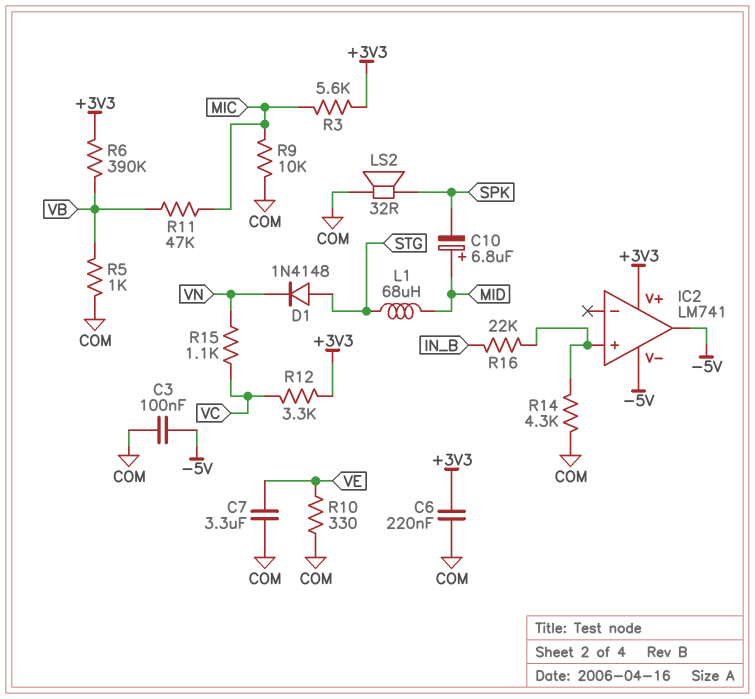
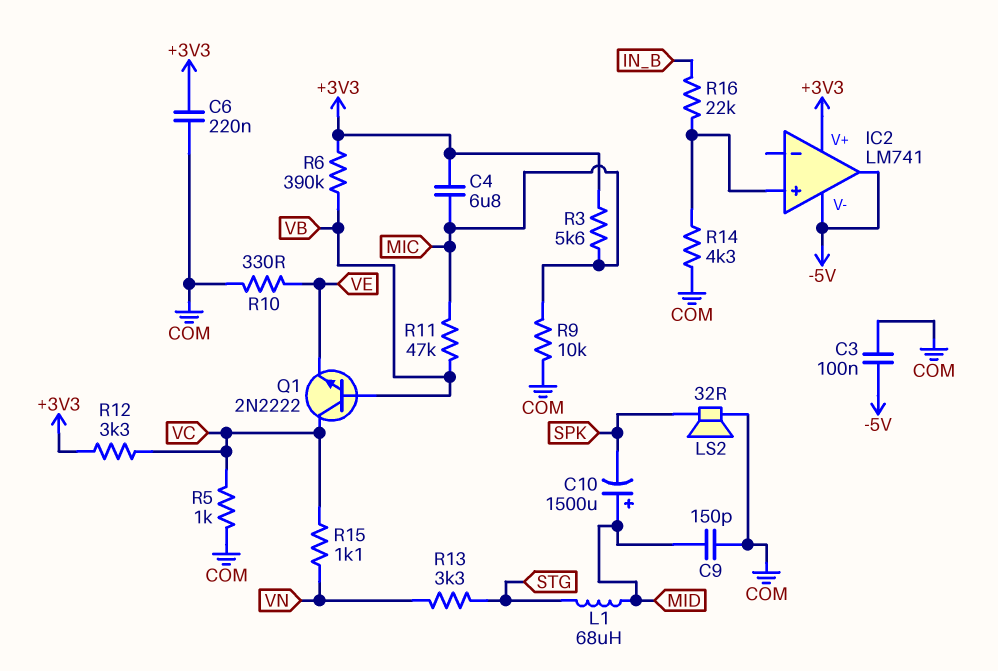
C4: none -> 6.8uF (+3V3, MIC)
C7: 3.3uF (COM, VE) -> none
C9: none -> 150pF (COM, MID)
C10: 6.8uF (plus MID, minus SPK) -> 1500uF (plus MID, minus SPK)
D1: diode 1N4148 (A STG, K VN) -> none
Q1: none -> NPN 2N2222 (B VB, C VC, E VE)
R5: 1k (COM, VB) -> 1k (COM, VC)
R13: none -> 3.3k (STG, VN)

